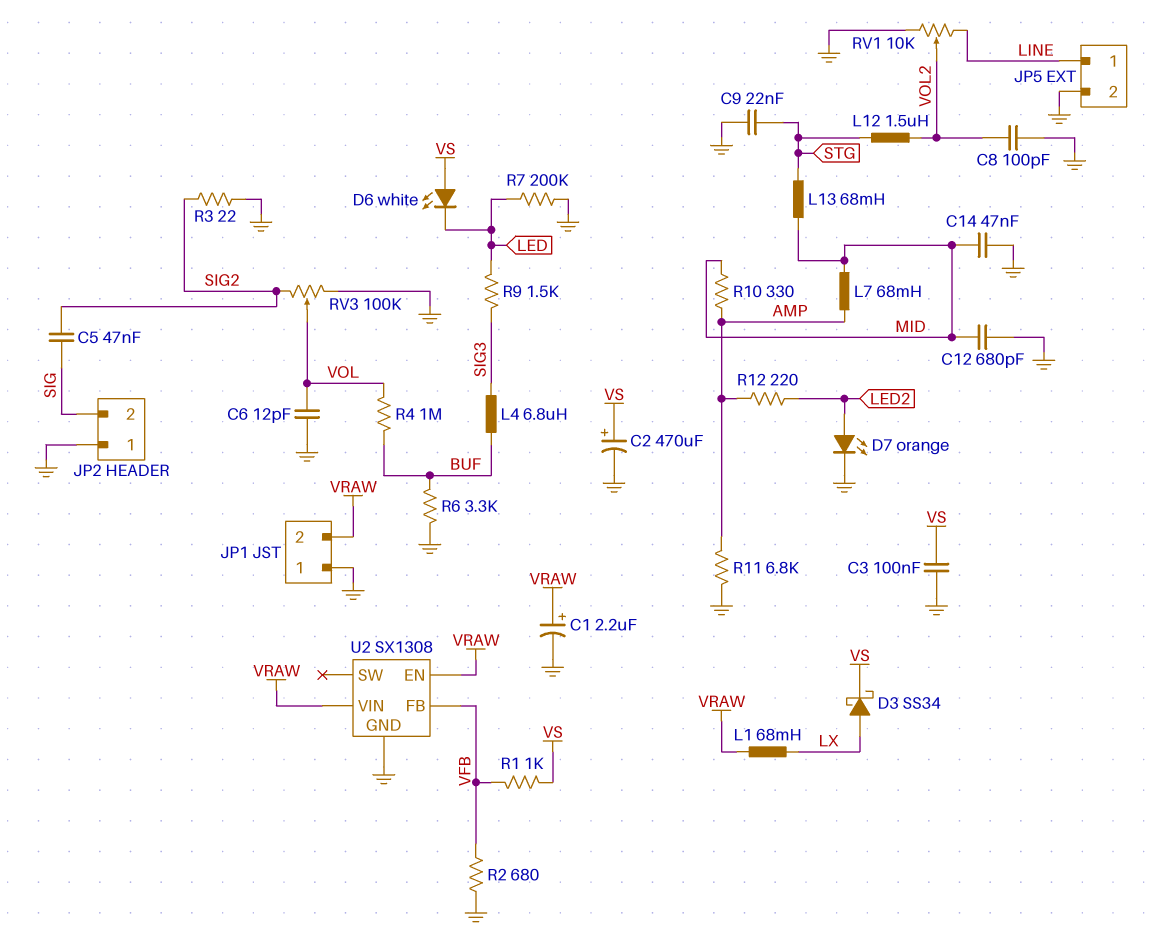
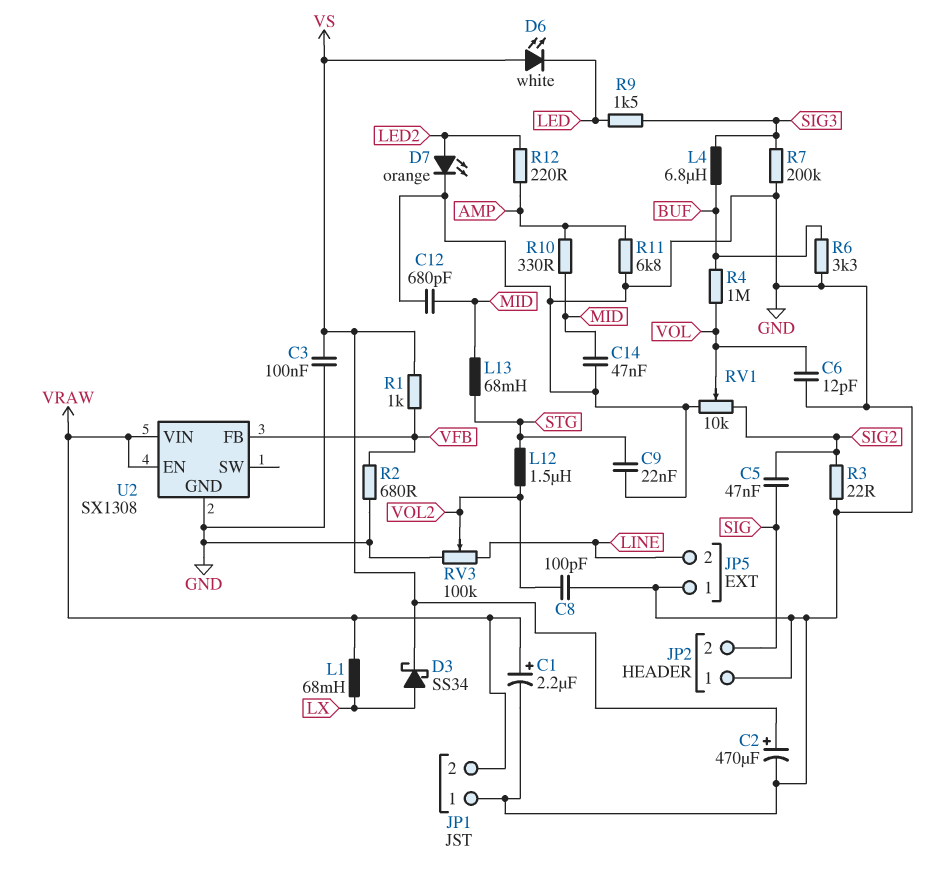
JP5 pin 1: LINE -> GND
JP5 pin 2: GND -> LINE
L7: 68mH (AMP, MID) -> none
R7: 200k (GND, LED) -> 200k (GND, SIG3)
RV1: 10k (GND, LINE, wiper VOL2) -> 10k (GND, SIG2, wiper VOL)
RV3: 100k (GND, SIG2, wiper VOL) -> 100k (GND, LINE, wiper VOL2)

